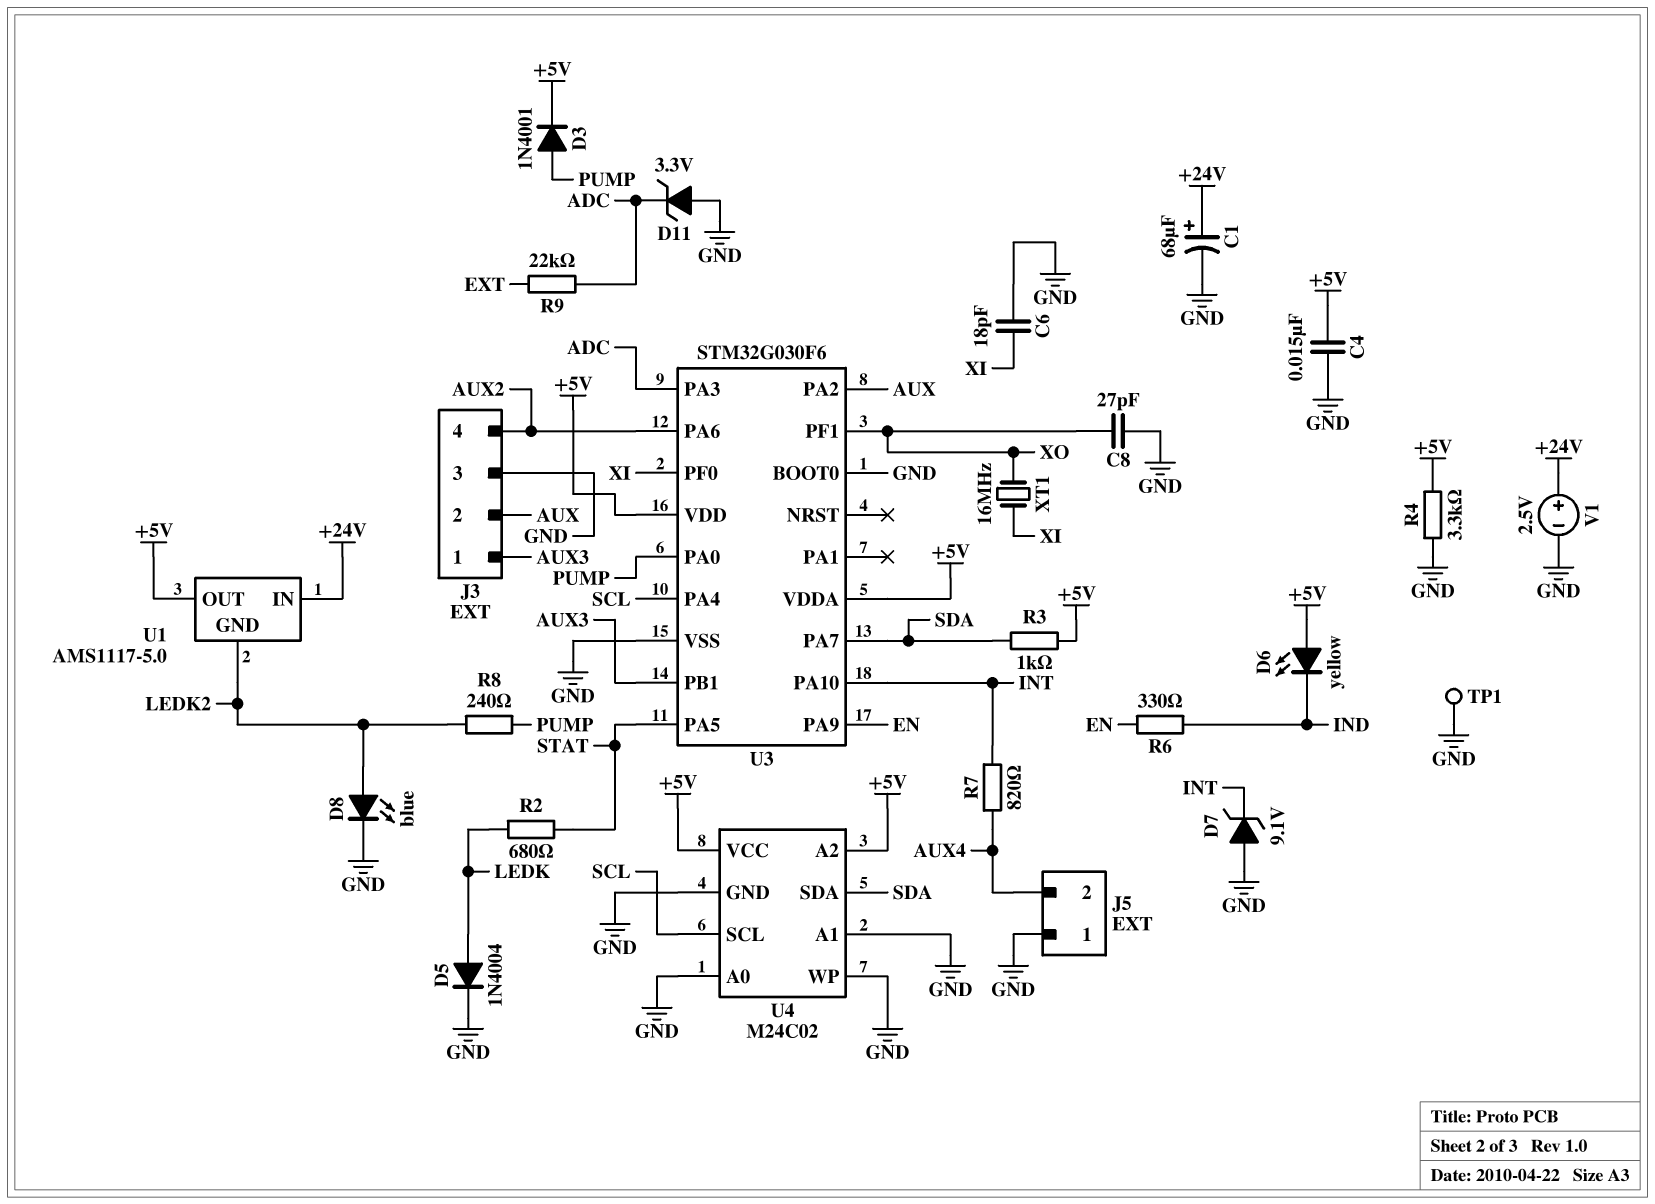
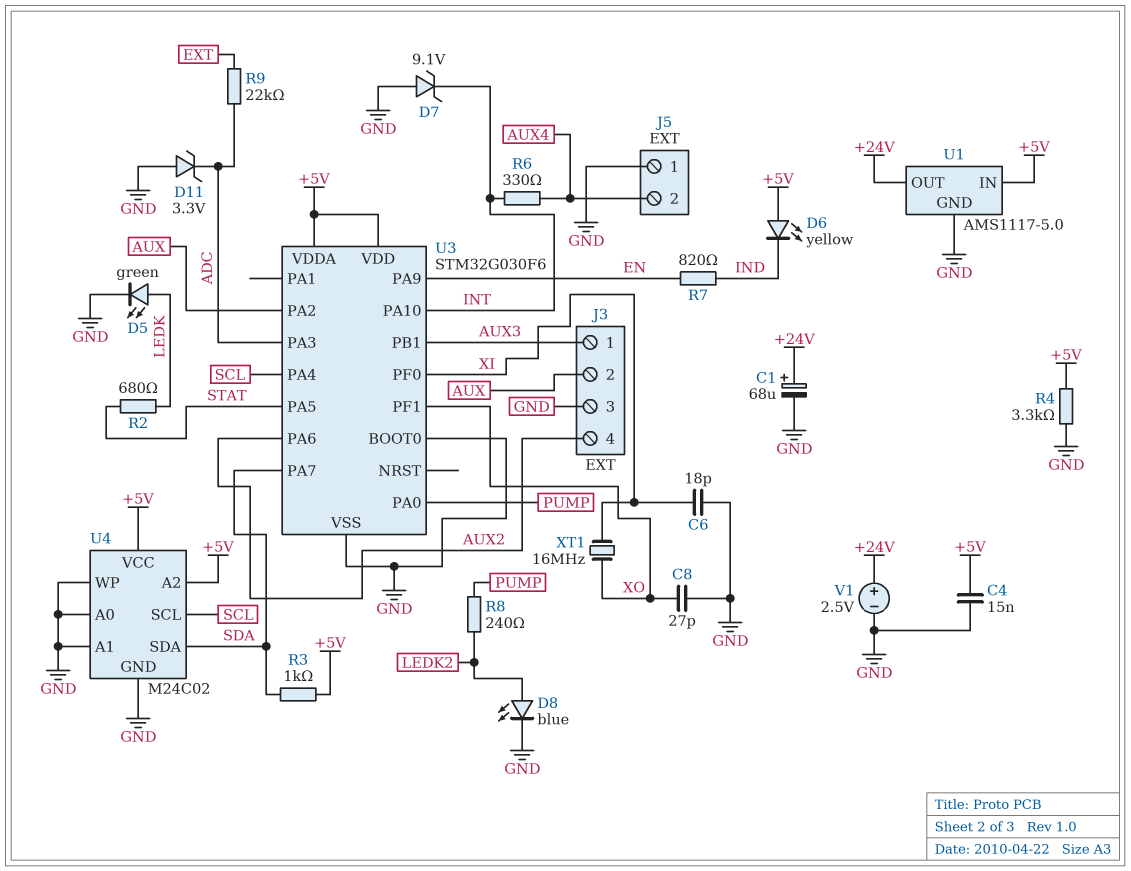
D3: diode 1N4001 (A PUMP, K +5V) -> none
D5: diode 1N4004 (A LEDK, K GND) -> LED green (A LEDK, K GND)
R6: 330 (EN, IND) -> 330 (AUX4, INT)
R7: 820 (AUX4, INT) -> 820 (EN, IND)
TP1: test point (GND) -> none
U1 pin GND: LEDK2 -> GND
U1 pin IN: +24V -> +5V
U1 pin OUT: +5V -> +24V

